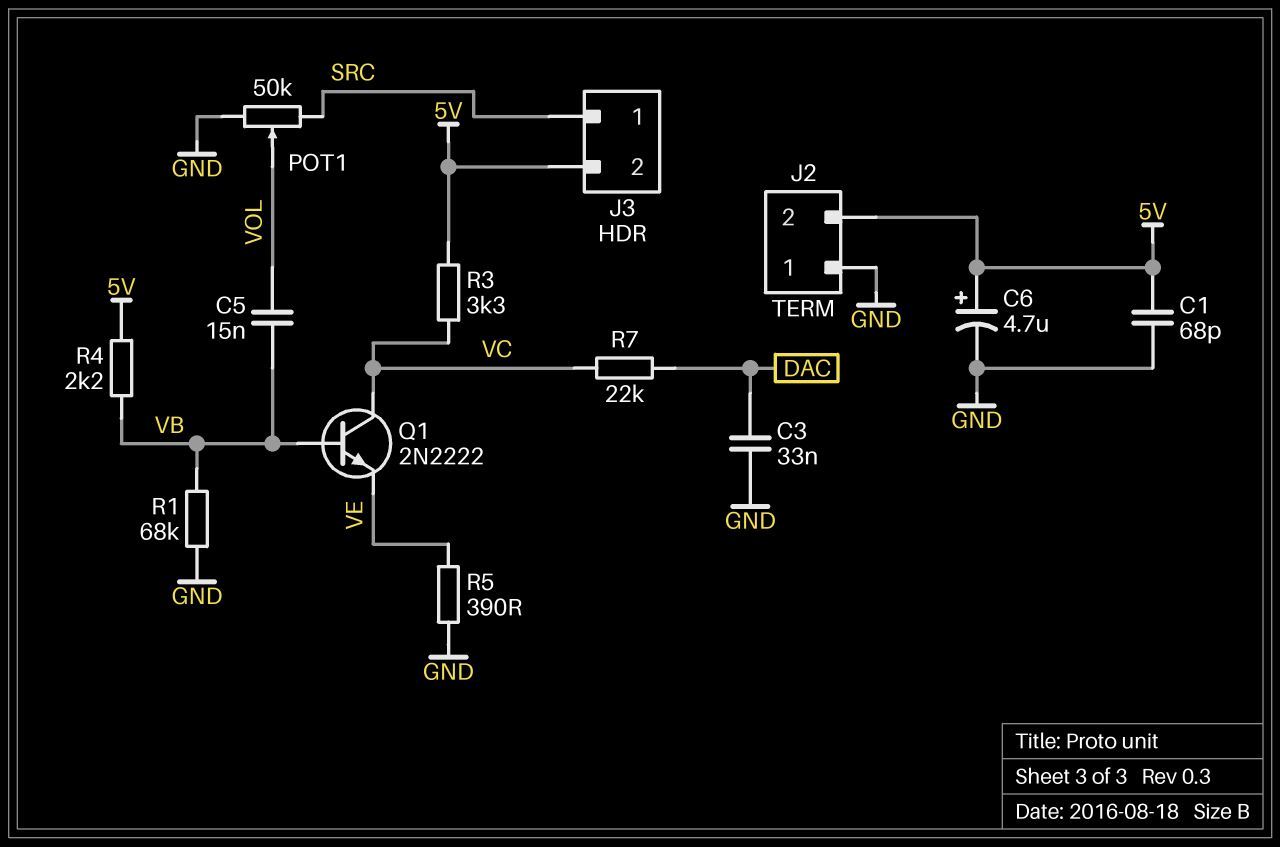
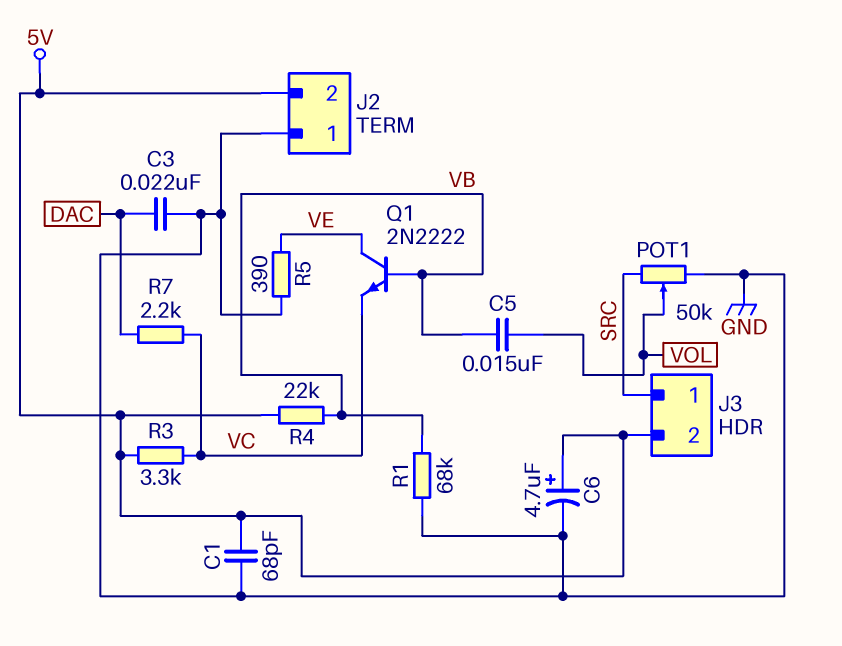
C3: 33nF (DAC, GND) -> 22nF (DAC, GND)
Q1: NPN 2N2222 (B VB, C VC, E VE) -> NPN 2N2222 (B VB, C VE, E VC)
R4: 2.2k (5V, VB) -> 22k (5V, VB)
R7: 22k (DAC, VC) -> 2.2k (DAC, VC)

